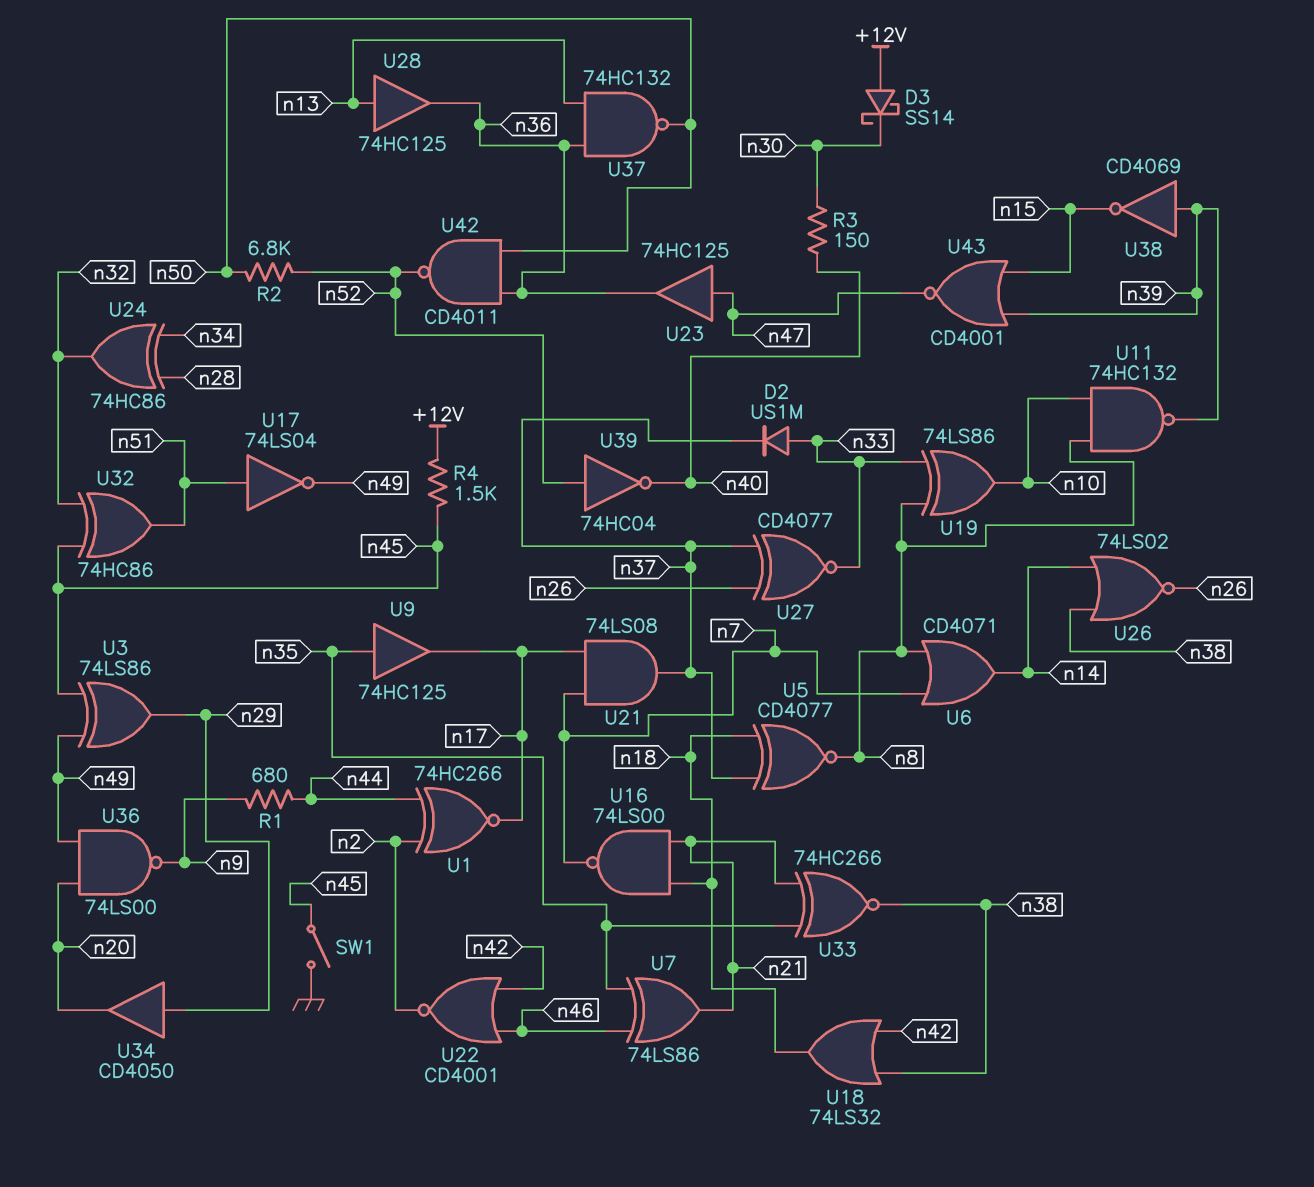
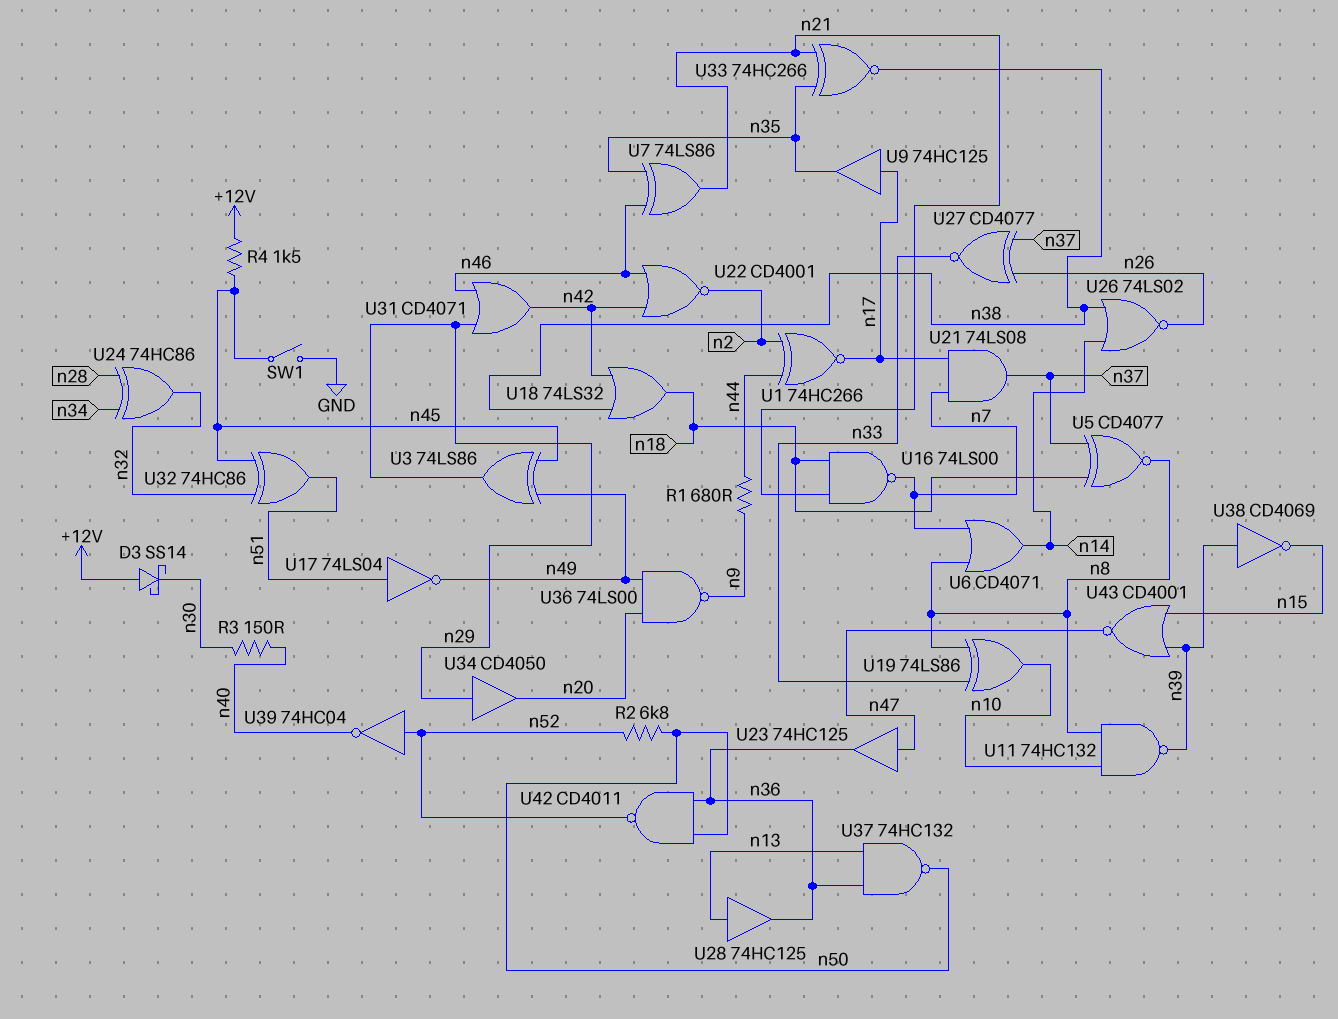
D2: diode US1M (A n33, K n37) -> none
U9: buffer 74HC125 (in n35, out n17) -> buffer 74HC125 (in n17, out n35)
U31: none -> OR CD4071 (in n29, in n46, out n42)

